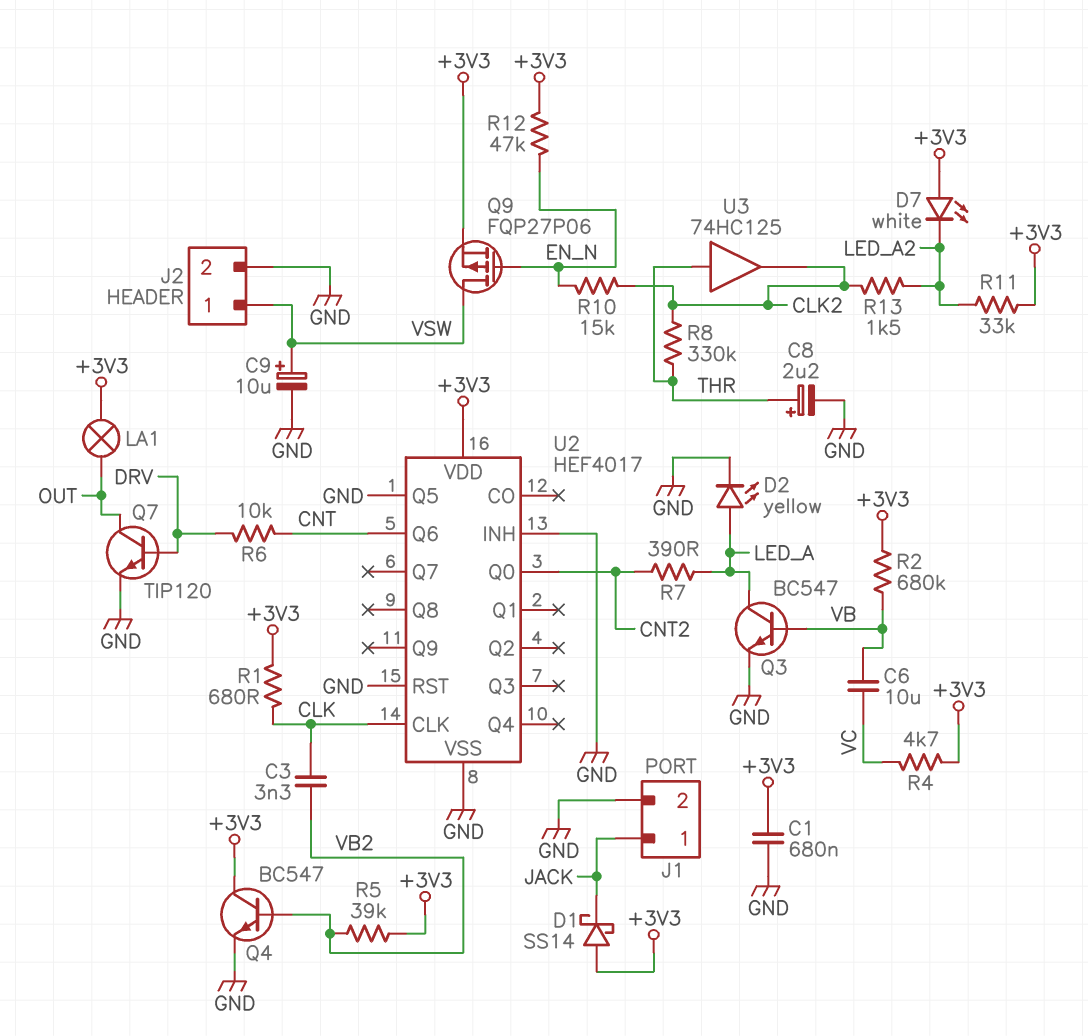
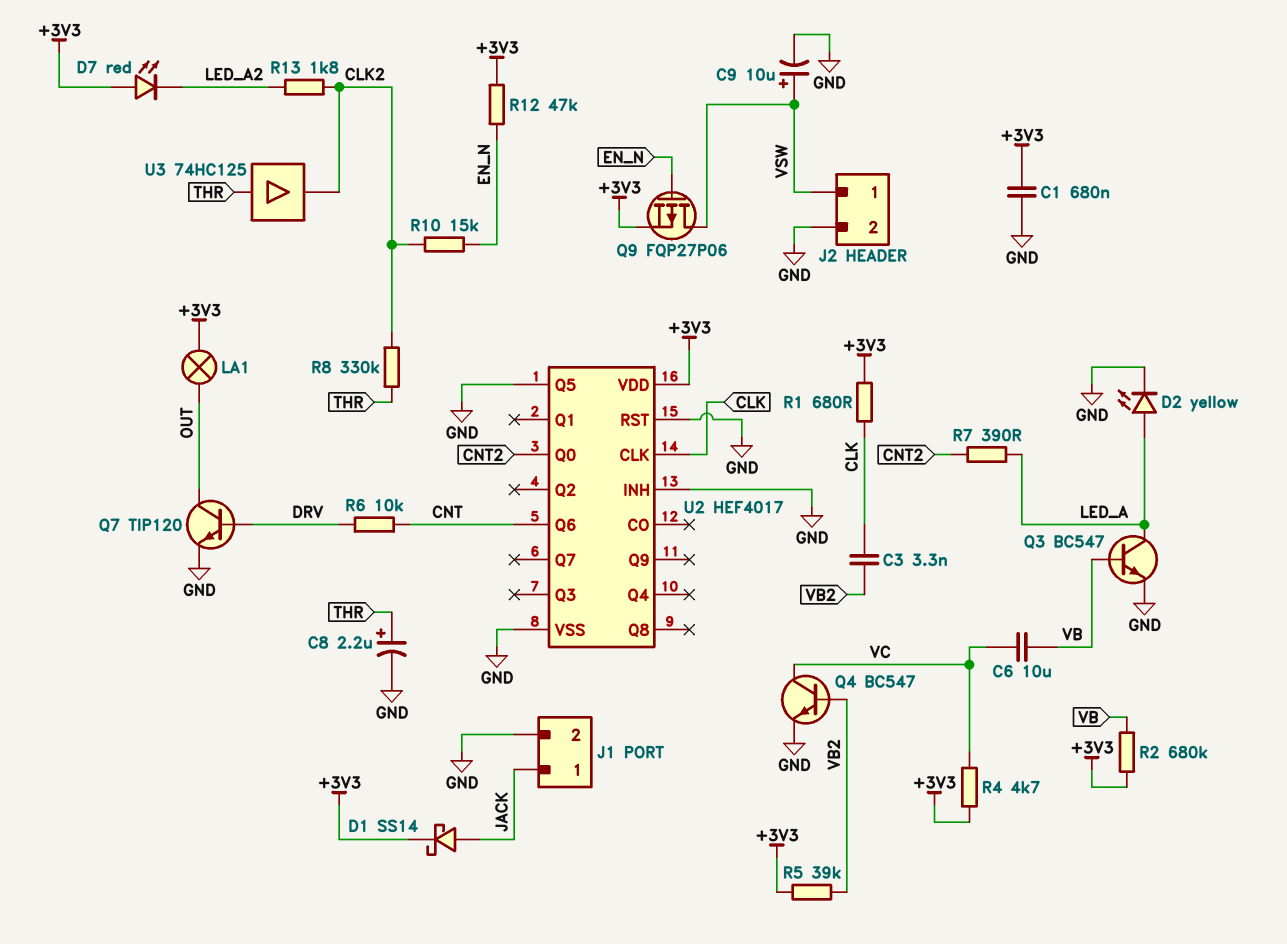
D1: schottky SS14 (A +3V3, K JACK) -> schottky SS14 (A JACK, K +3V3)
D7: LED white (A +3V3, K LED_A2) -> LED red (A +3V3, K LED_A2)
Q4: NPN BC547 (B VB2, C +3V3, E GND) -> NPN BC547 (B VB2, C VC, E GND)
R11: 33k (+3V3, LED_A2) -> none
R13: 1.5k (CLK2, LED_A2) -> 1.8k (CLK2, LED_A2)

